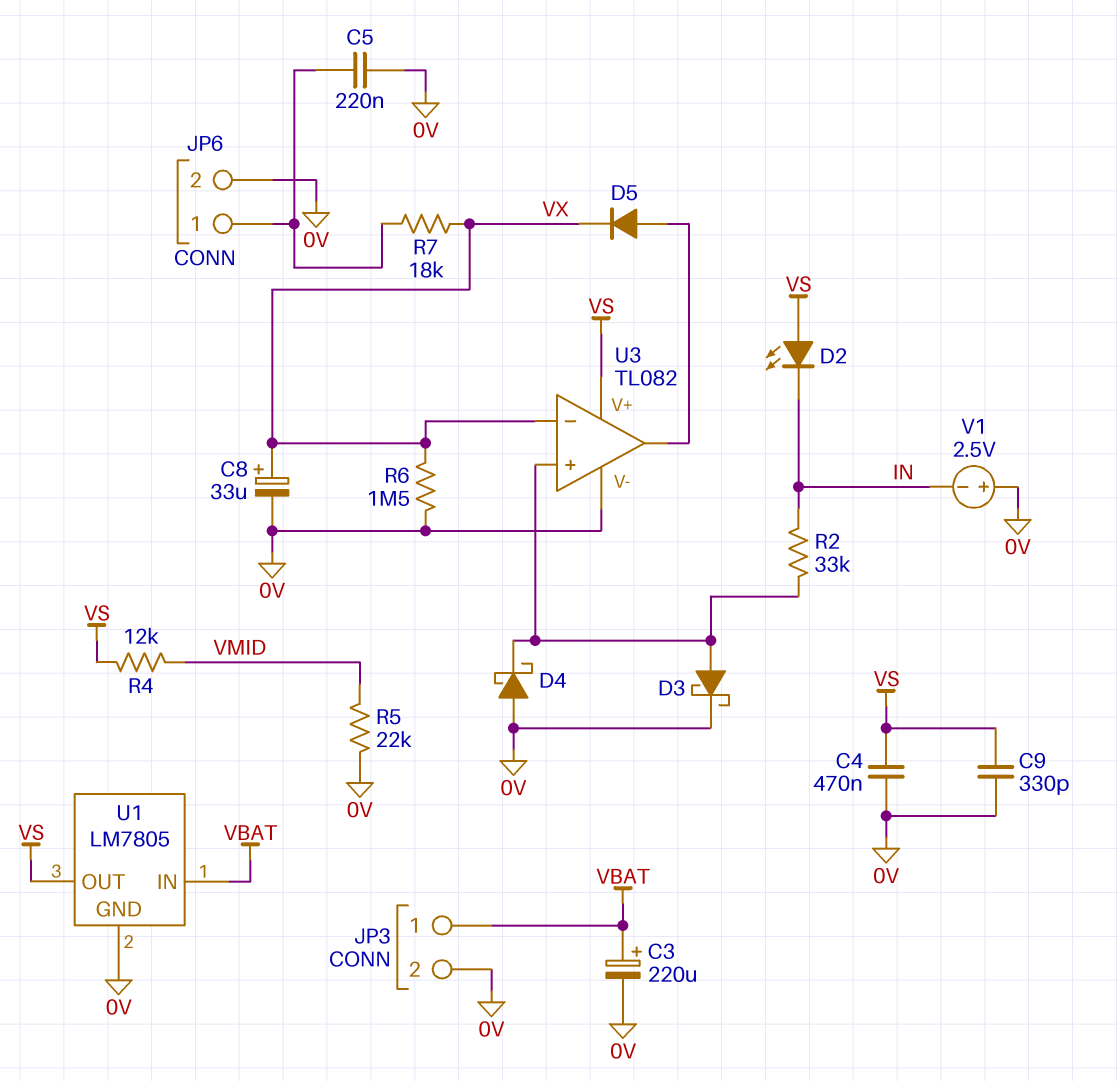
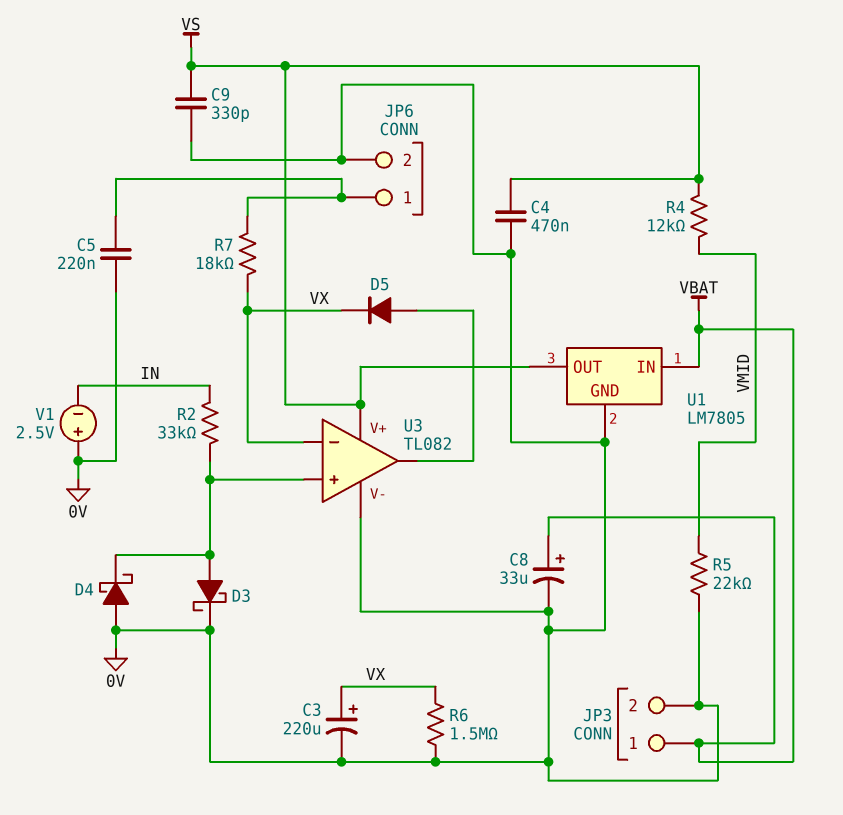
C3: 220uF (plus VBAT, minus 0V) -> 220uF (plus VX, minus 0V)
C8: 33uF (plus VX, minus 0V) -> 33uF (plus VBAT, minus 0V)
D2: LED (A VS, K IN) -> none

